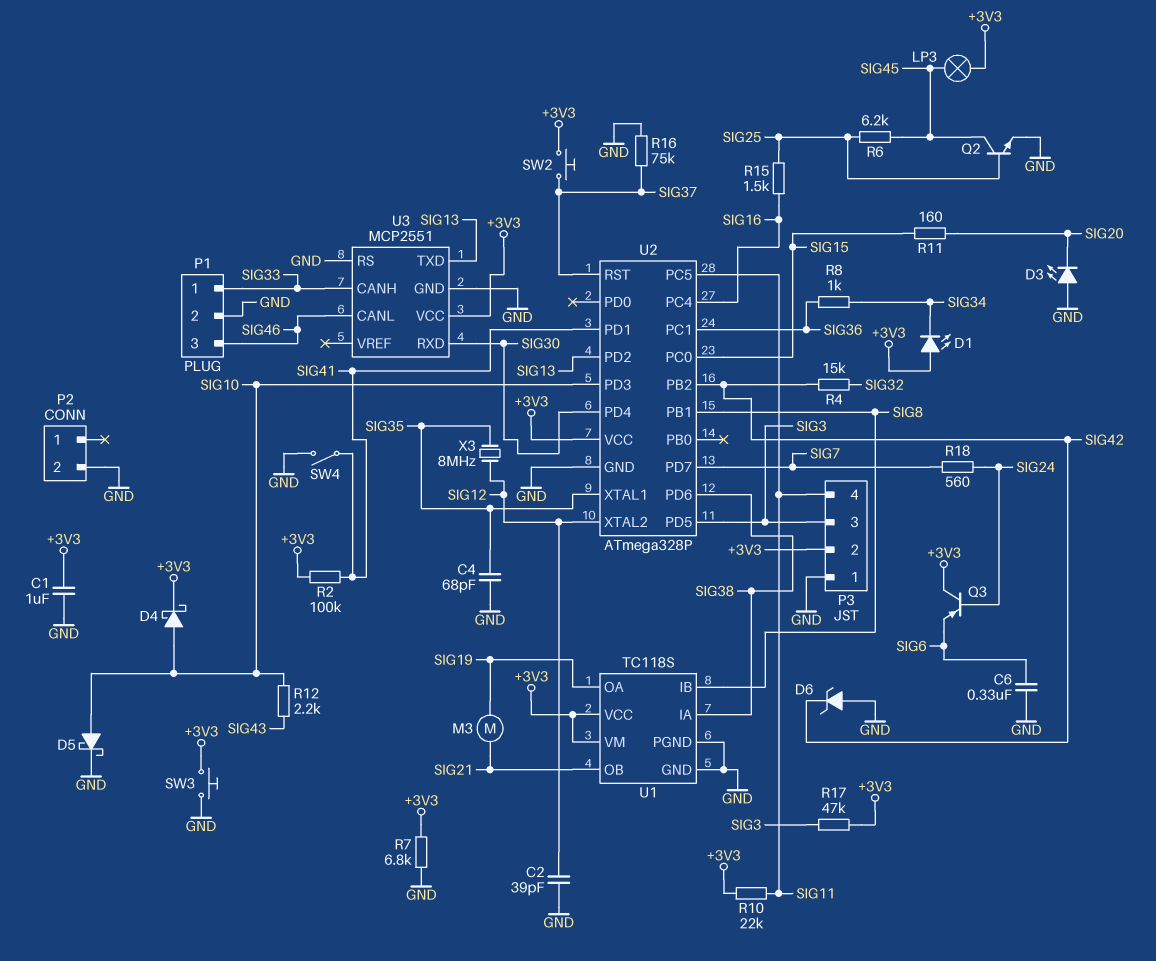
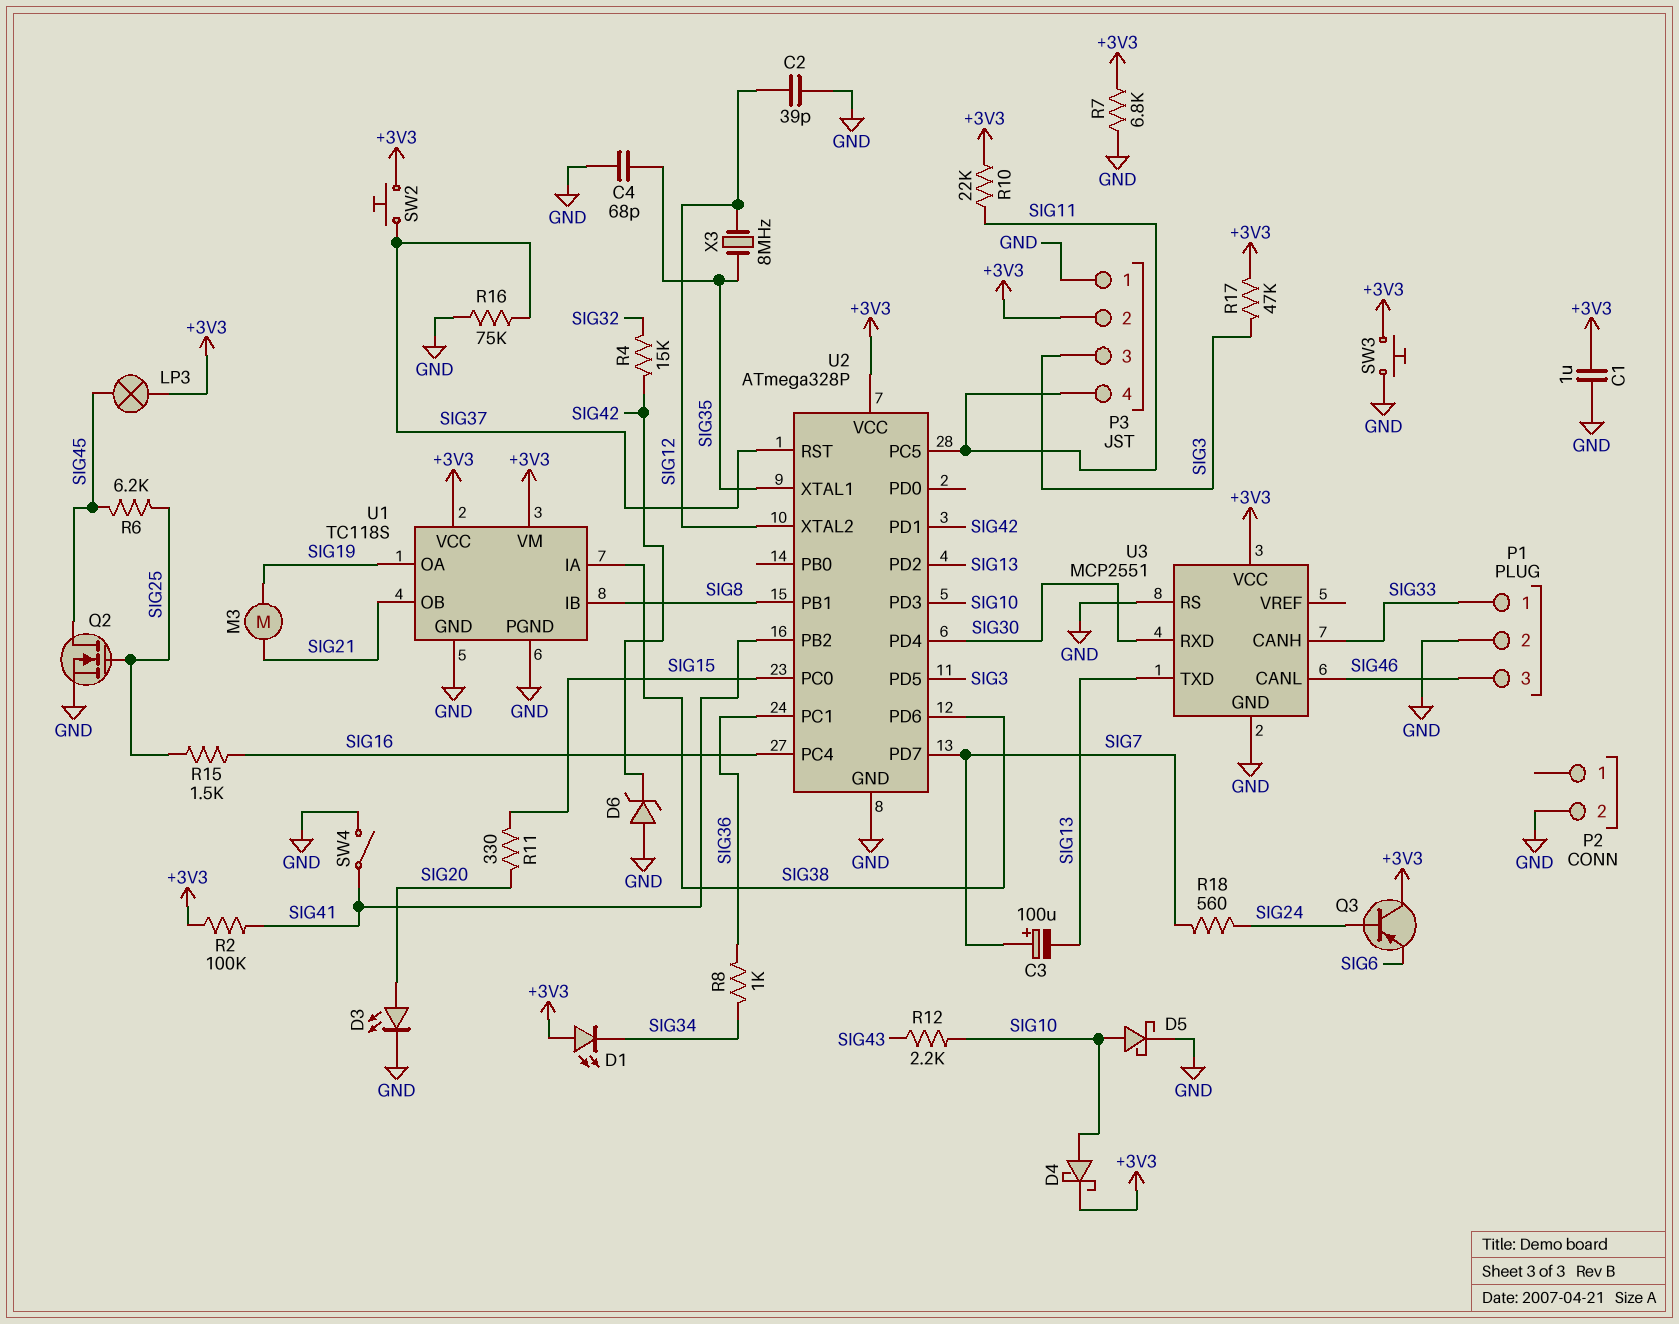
C3: none -> 100uF (plus SIG7, minus SIG13)
C6: 330nF (GND, SIG6) -> none
D3: LED (A GND, K SIG20) -> LED (A SIG20, K GND)
Q2: NPN (B SIG25, C SIG45, E GND) -> NMOS (G SIG25, D SIG45, S GND)
R11: 160 (SIG15, SIG20) -> 330 (SIG15, SIG20)
U2 pin PB2: SIG42 -> SIG41
U2 pin PD1: SIG41 -> SIG42

